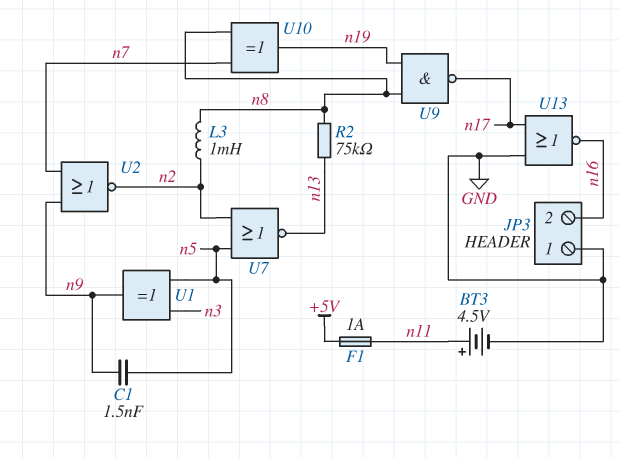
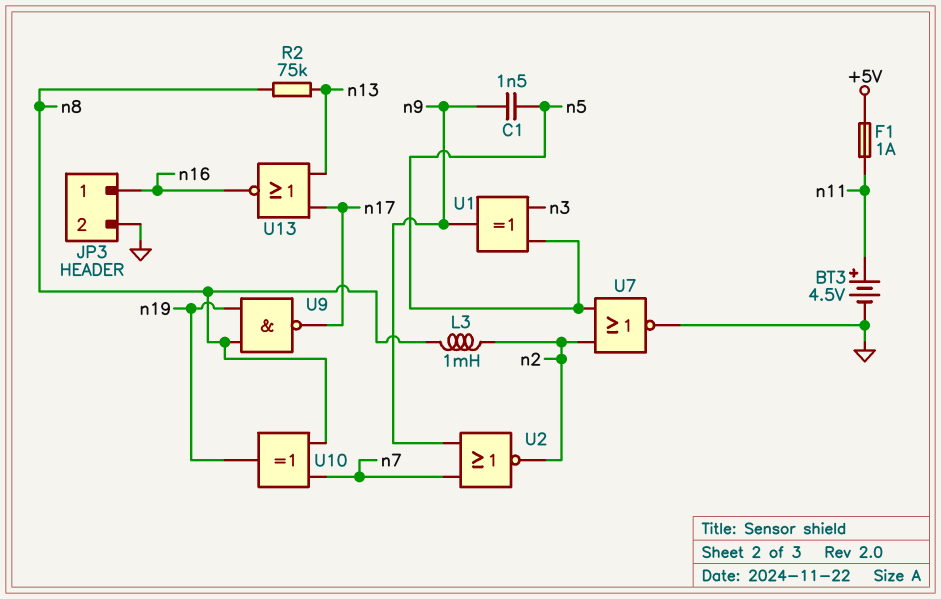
JP3 pin 1: GND -> n16
JP3 pin 2: n16 -> GND
U7: NOR (in n2, in n5, out n13) -> NOR (in n2, in n5, out GND)
U13: NOR (in GND, in n17, out n16) -> NOR (in n13, in n17, out n16)

